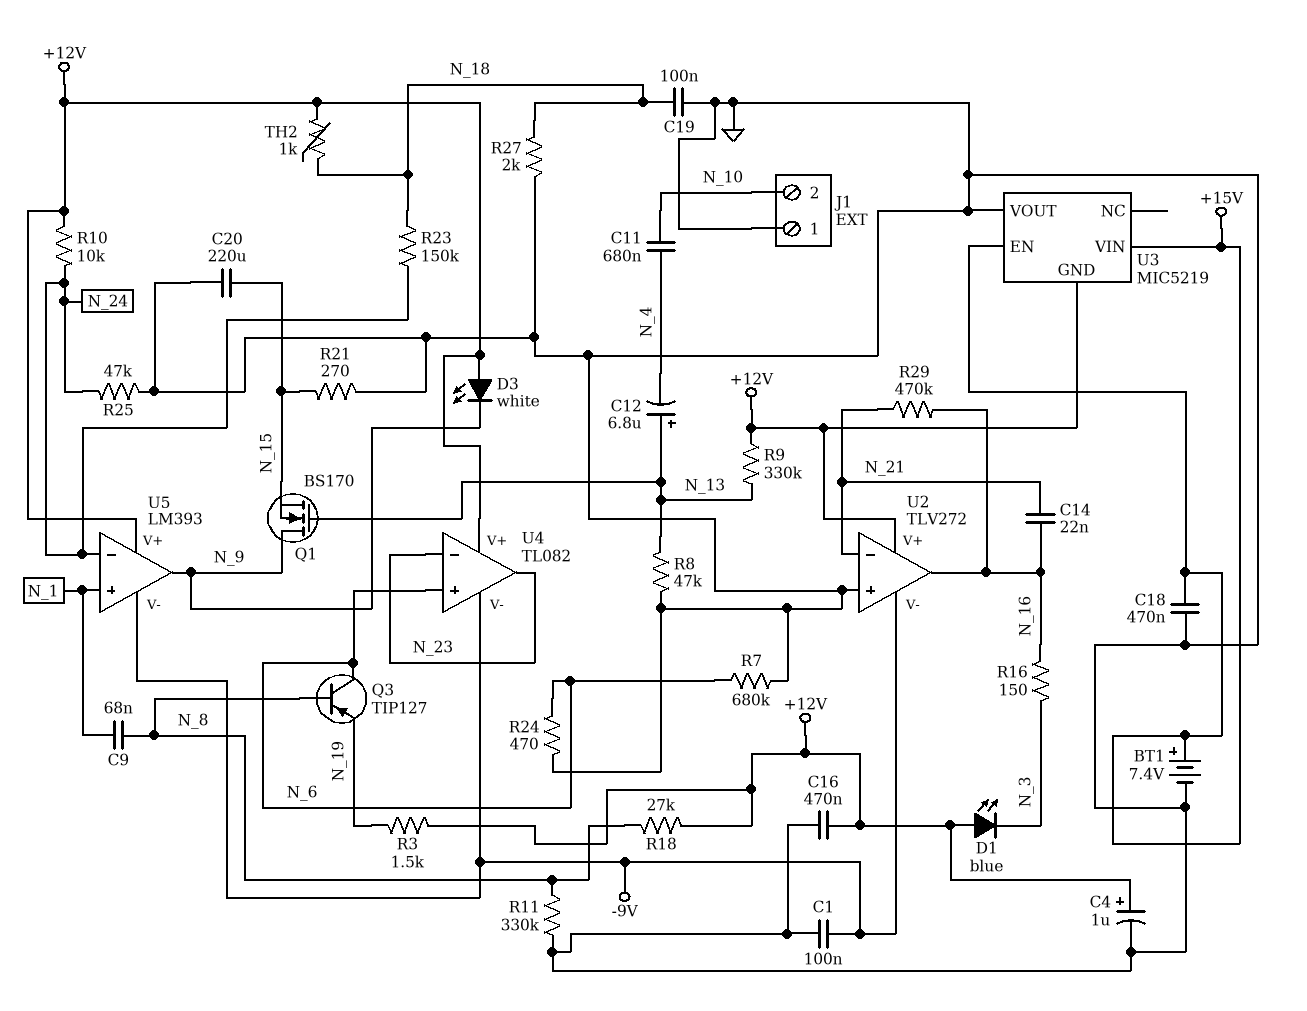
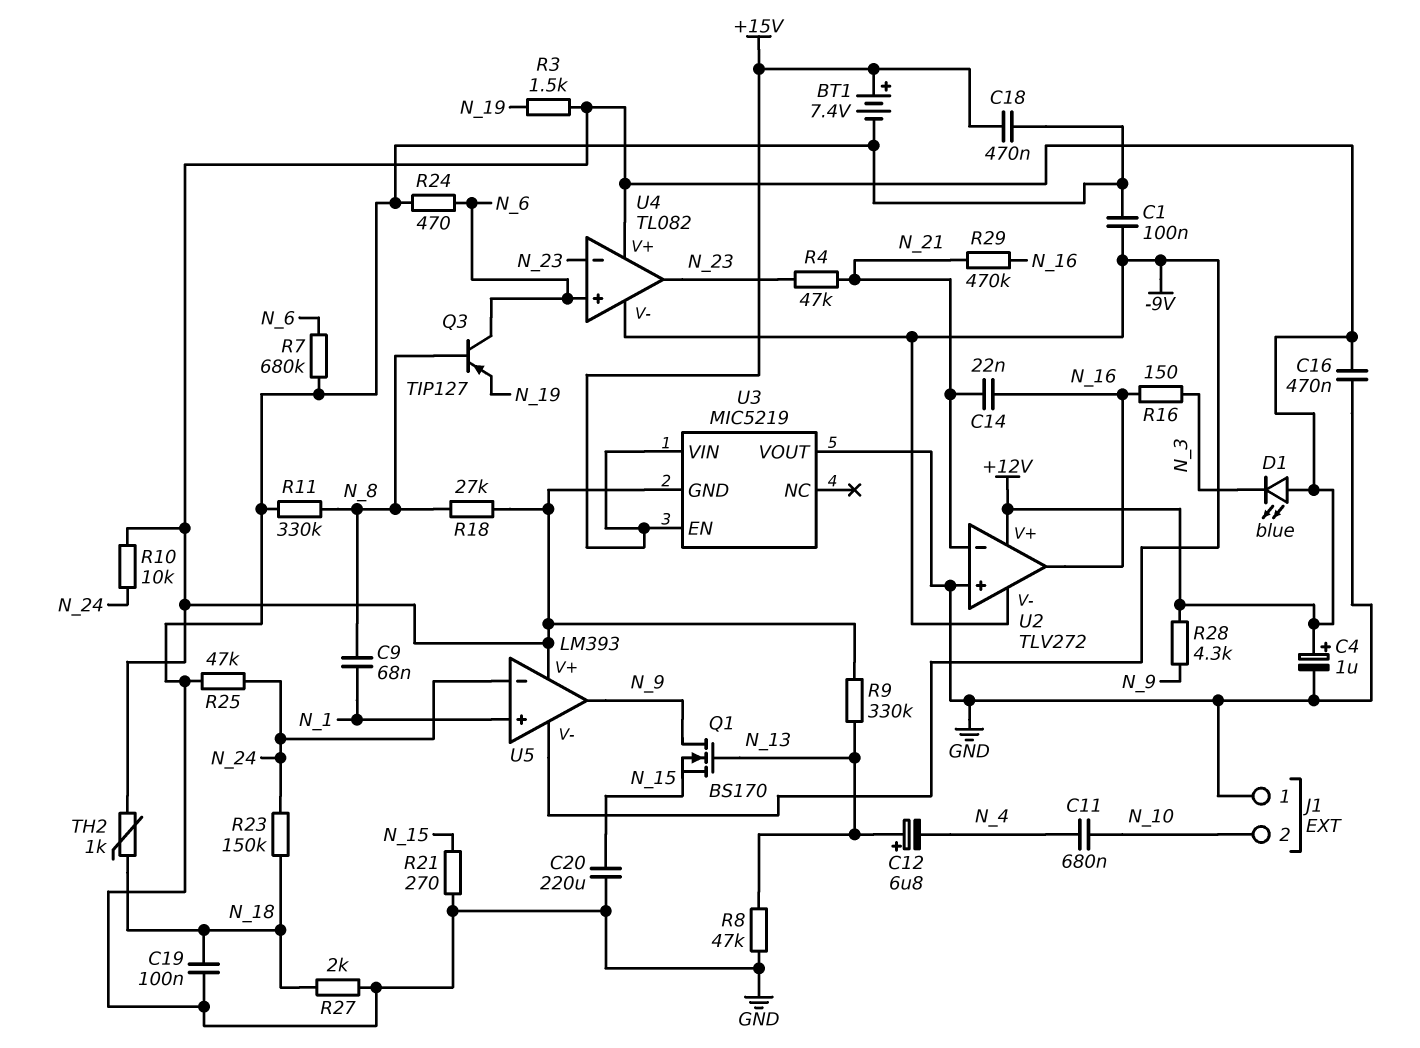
D3: LED white (A +12V, K N_9) -> none
R4: none -> 47k (N_21, N_23)
R28: none -> 4.3k (+12V, N_9)

